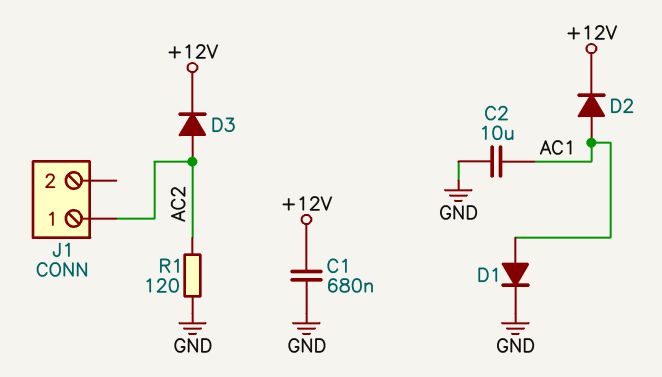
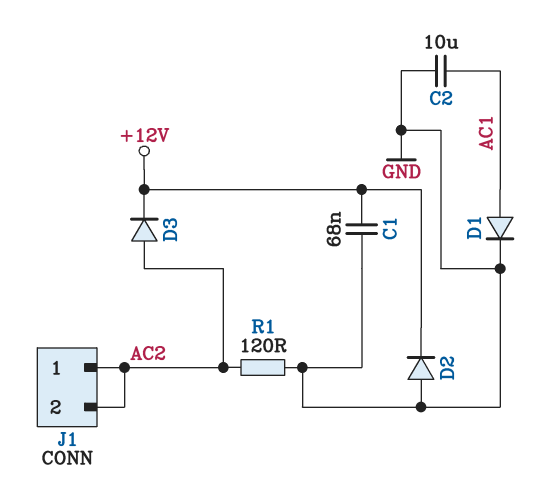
C1: 680nF (+12V, GND) -> 68nF (+12V, GND)
D2: diode (A AC1, K +12V) -> diode (A GND, K +12V)
J1 pin 2: none -> AC2

